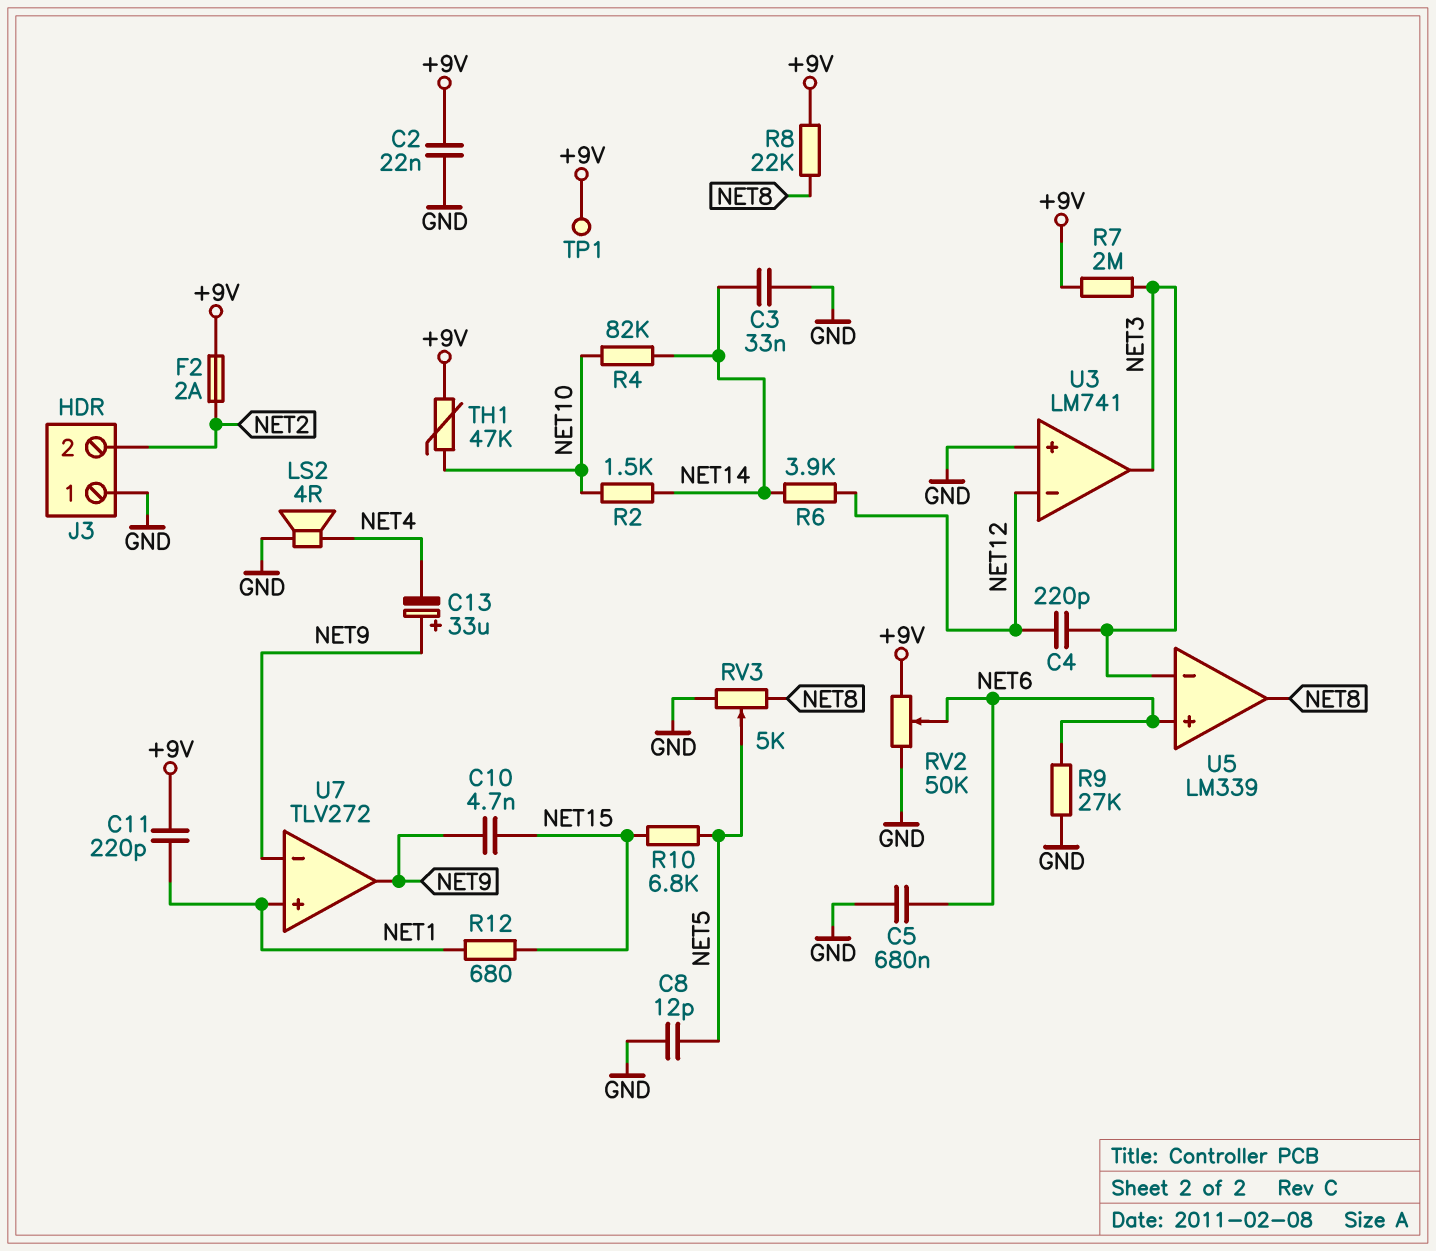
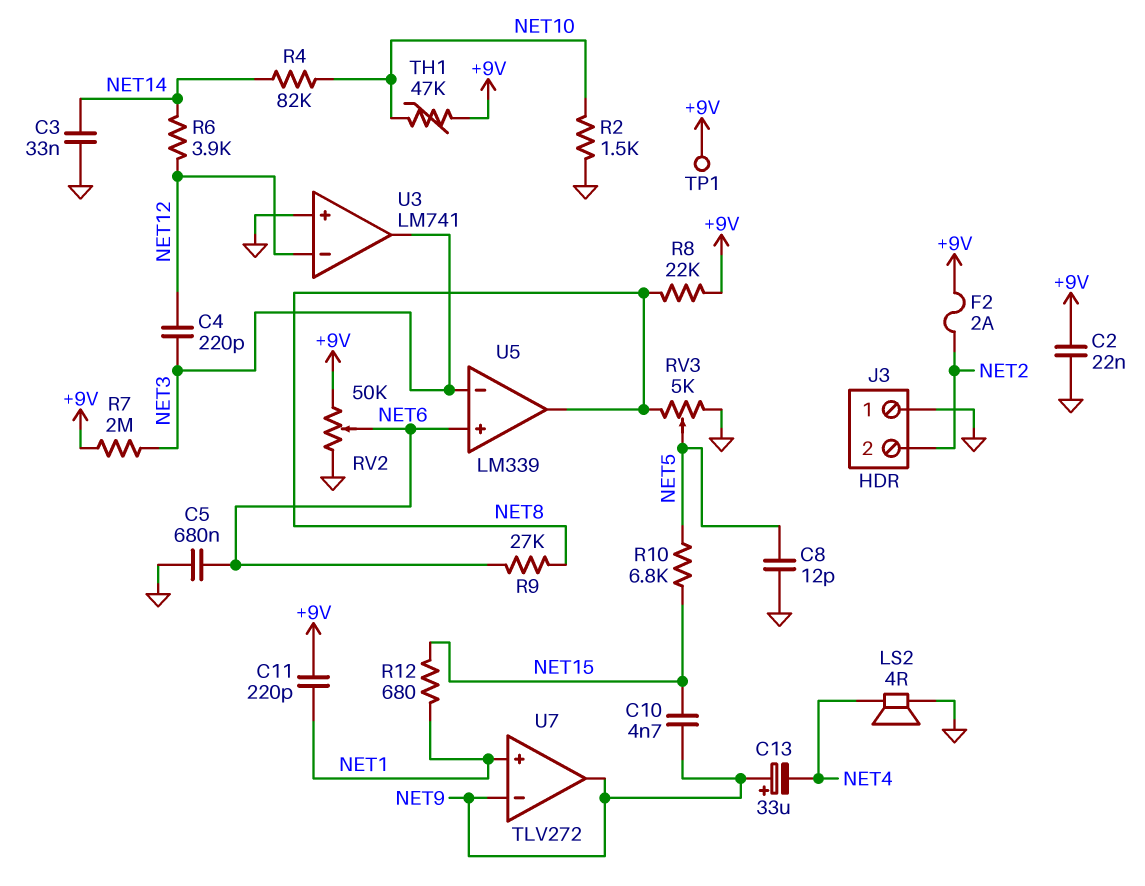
R2: 1.5k (NET10, NET14) -> 1.5k (GND, NET10)
R9: 27k (GND, NET6) -> 27k (NET6, NET8)

